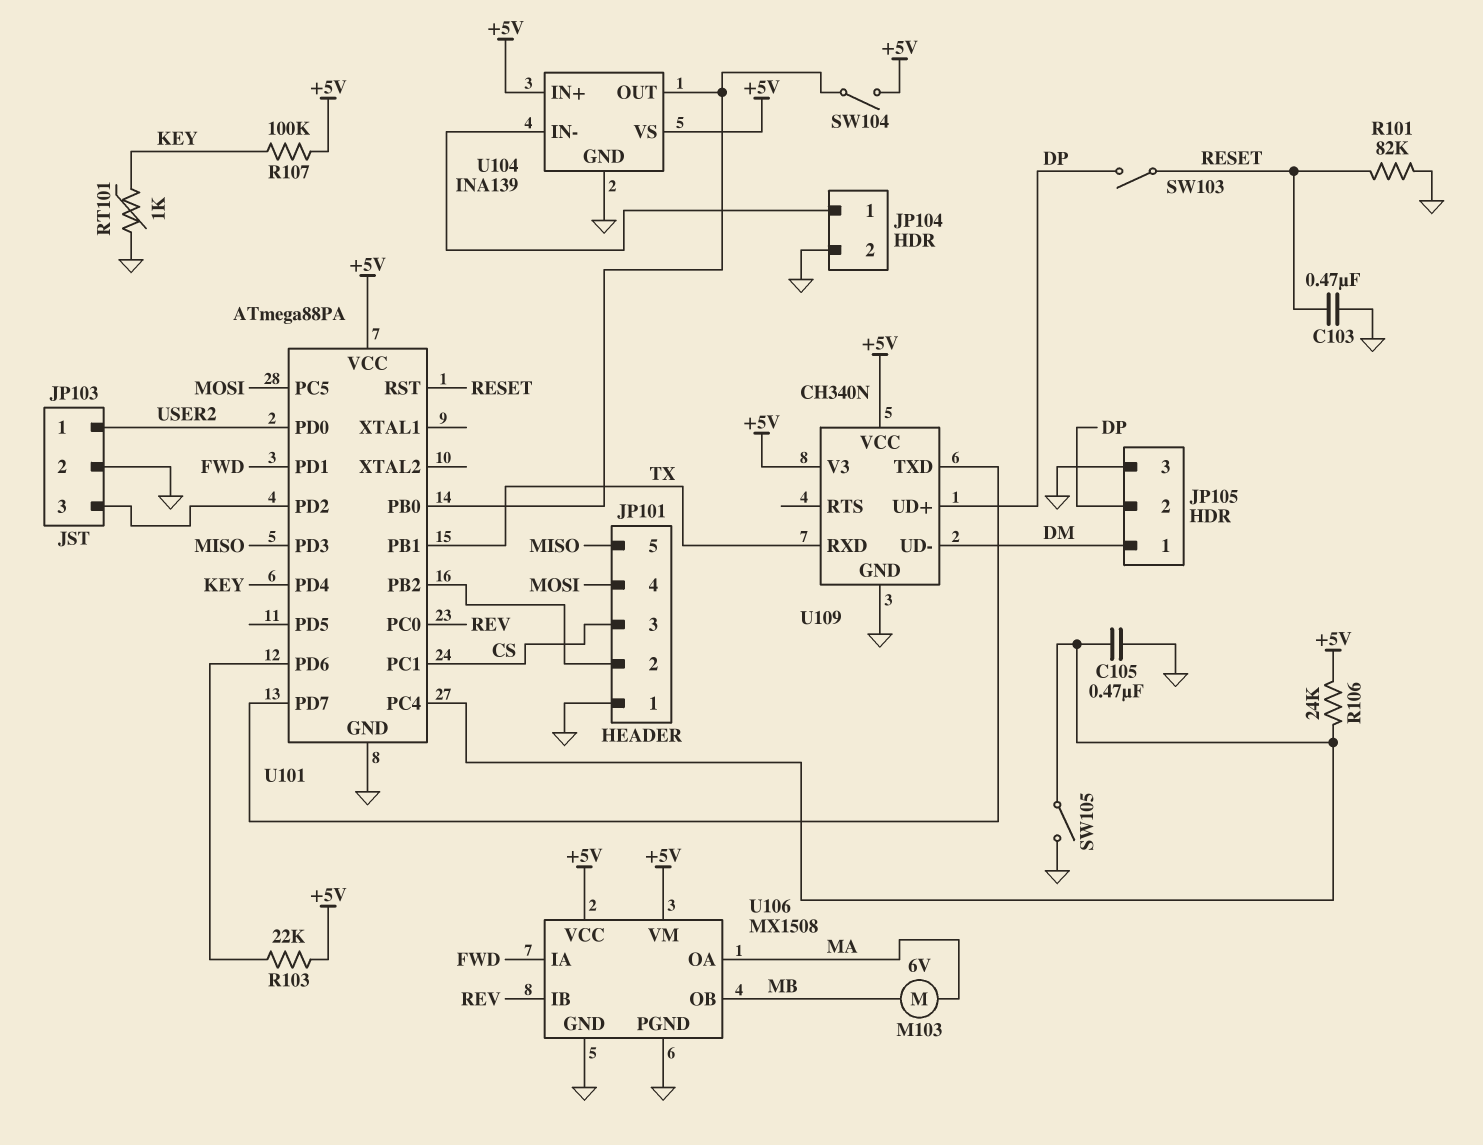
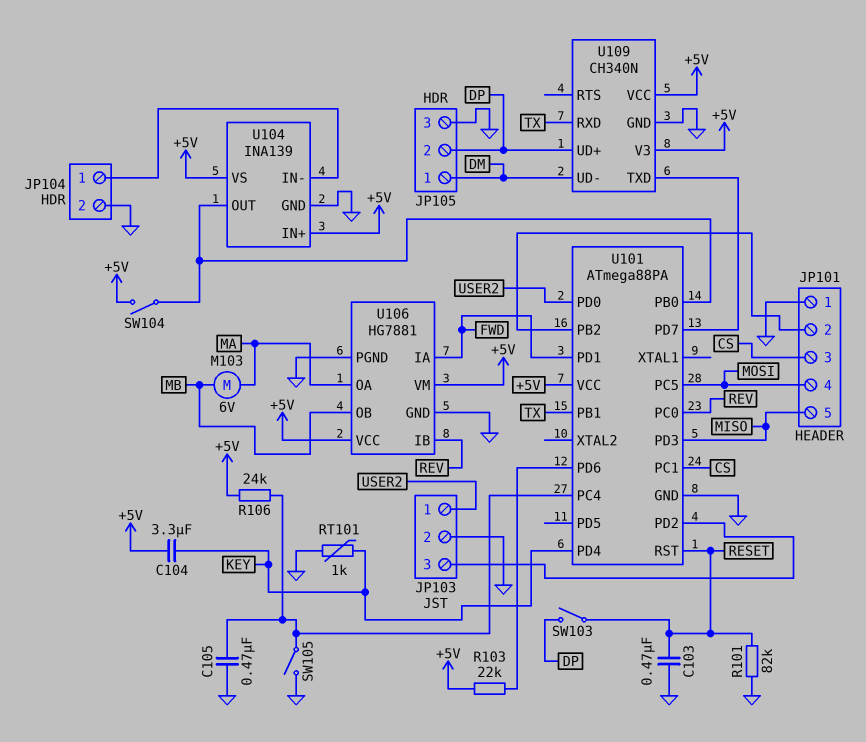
C104: none -> 3.3uF (+5V, KEY)
R107: 100k (+5V, KEY) -> none
U106: MX1508 -> HG7881

